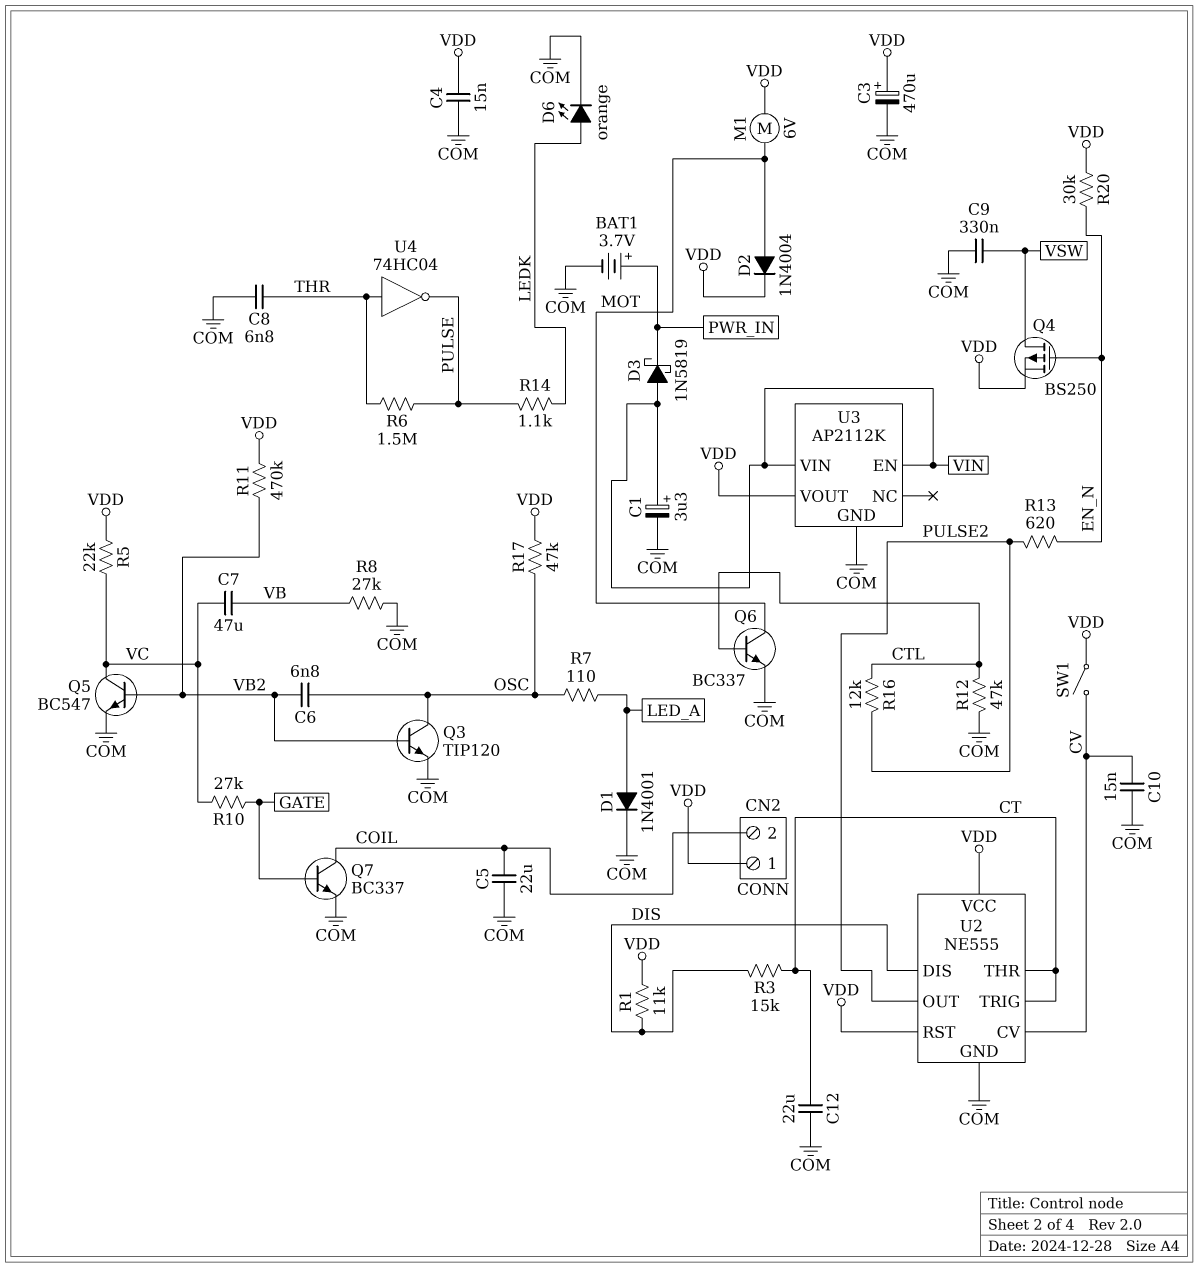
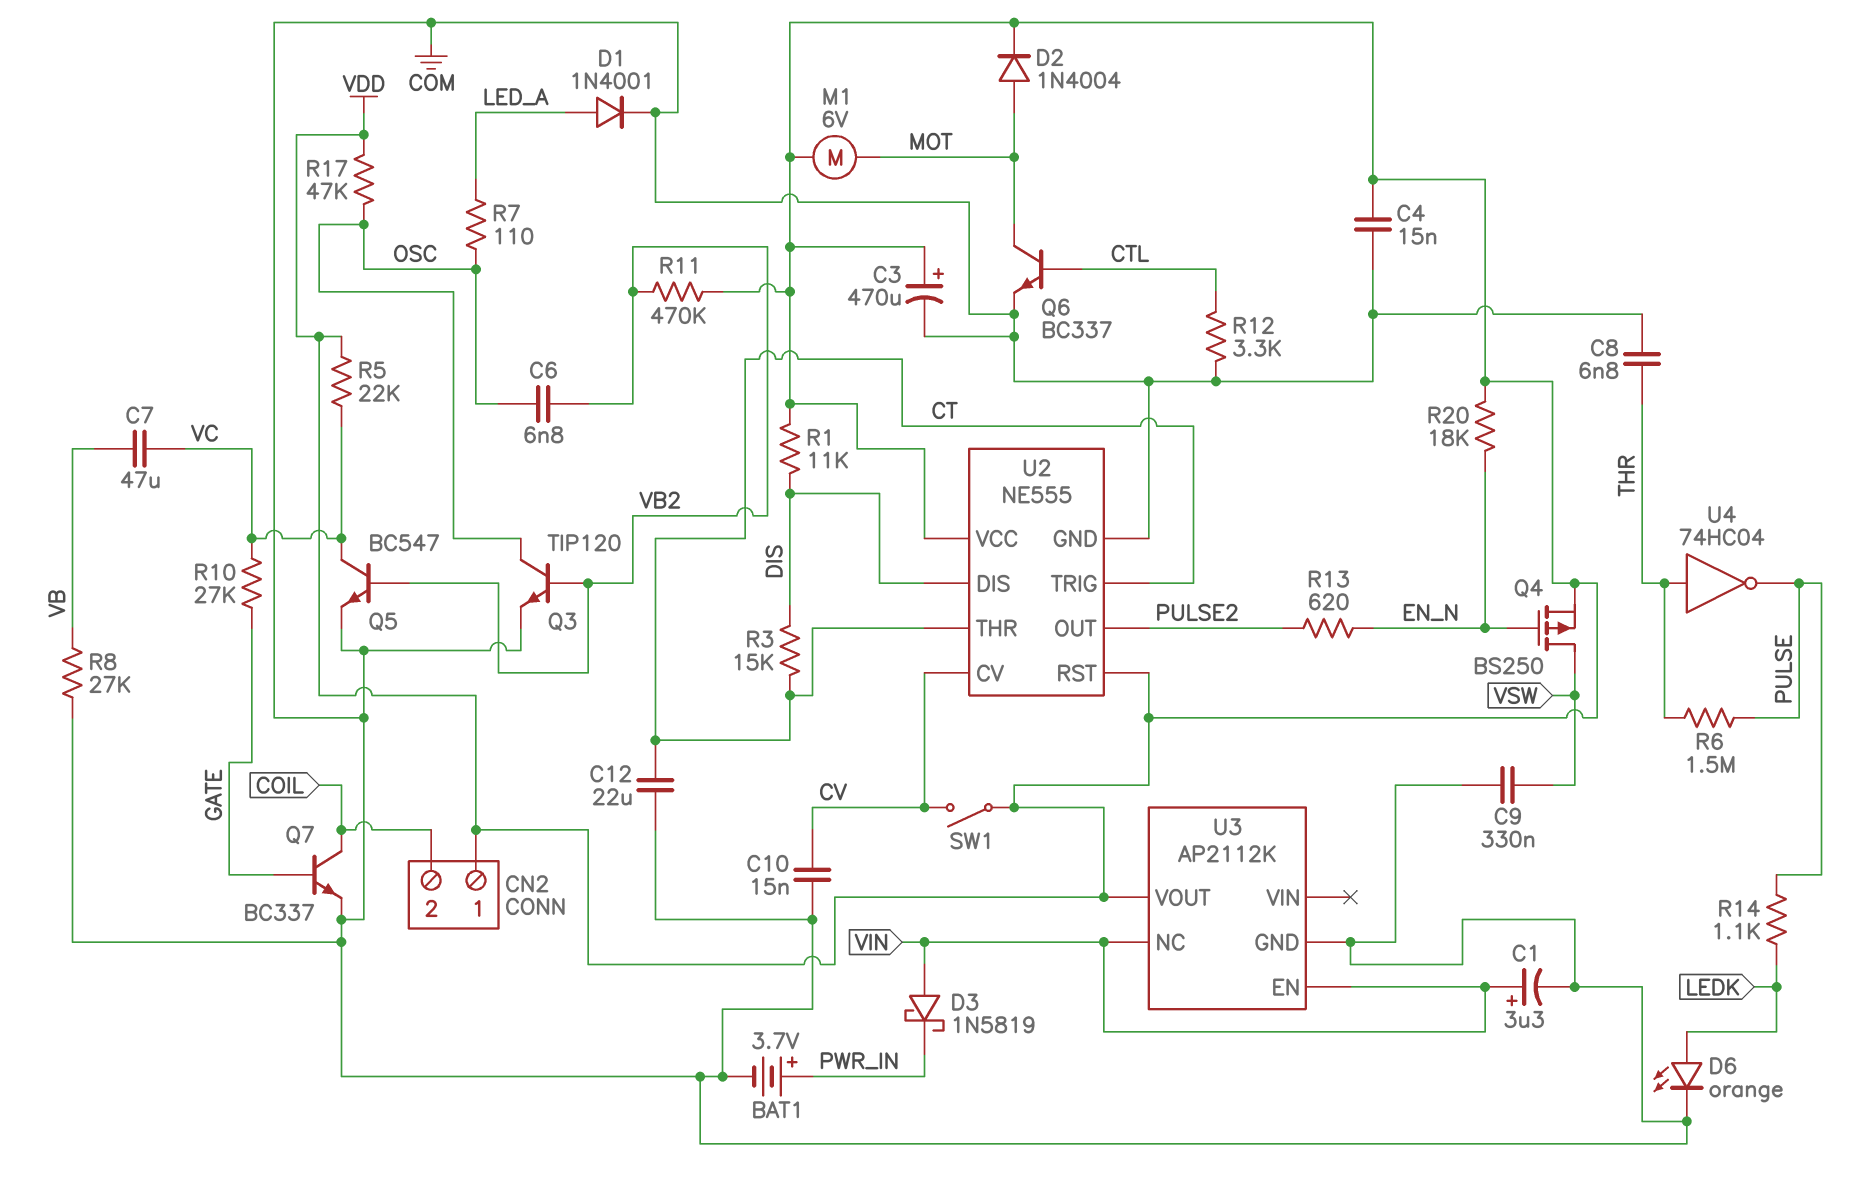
C5: 22uF (COIL, COM) -> none
R12: 47k (COM, CTL) -> 3.3k (COM, CTL)
R16: 12k (CTL, PULSE2) -> none
R20: 30k (EN_N, VDD) -> 18k (EN_N, VDD)
U3 pin NC: none -> VIN
U3 pin VIN: VIN -> none

